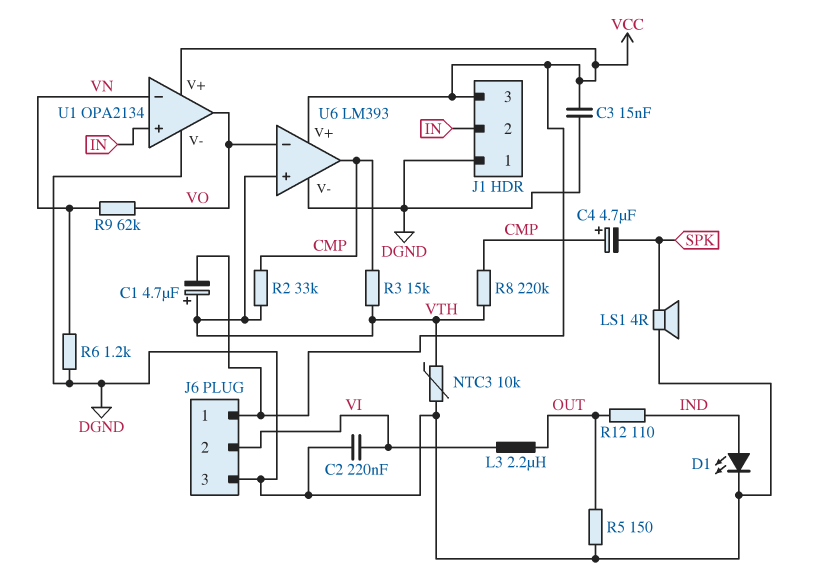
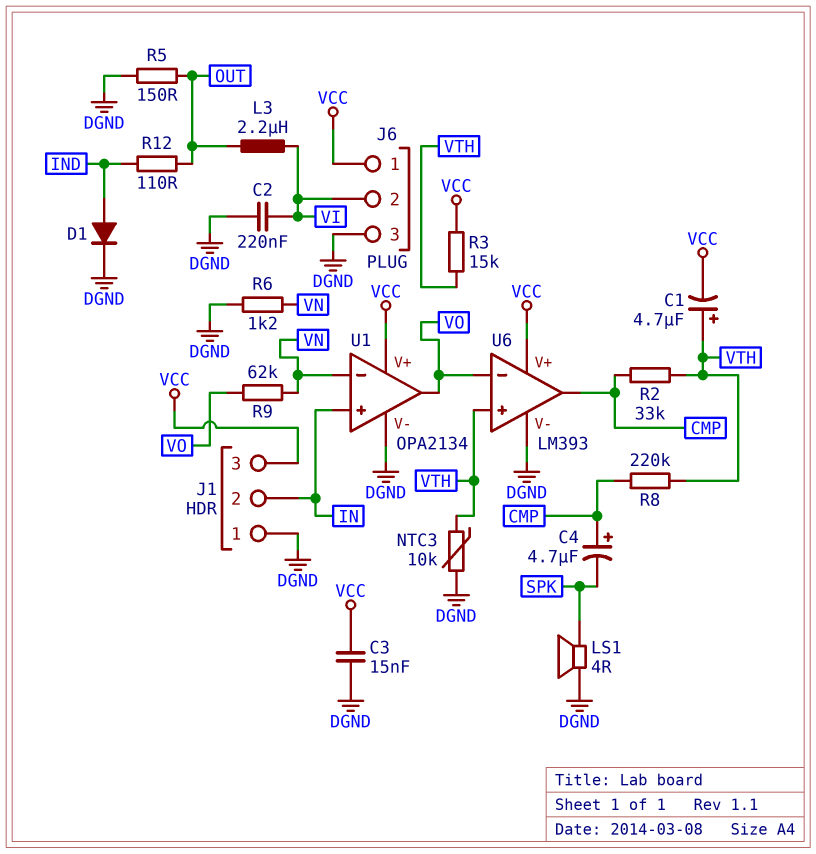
D1: LED (A IND, K DGND) -> diode (A IND, K DGND)
R3: 15k (CMP, VTH) -> 15k (VCC, VTH)

